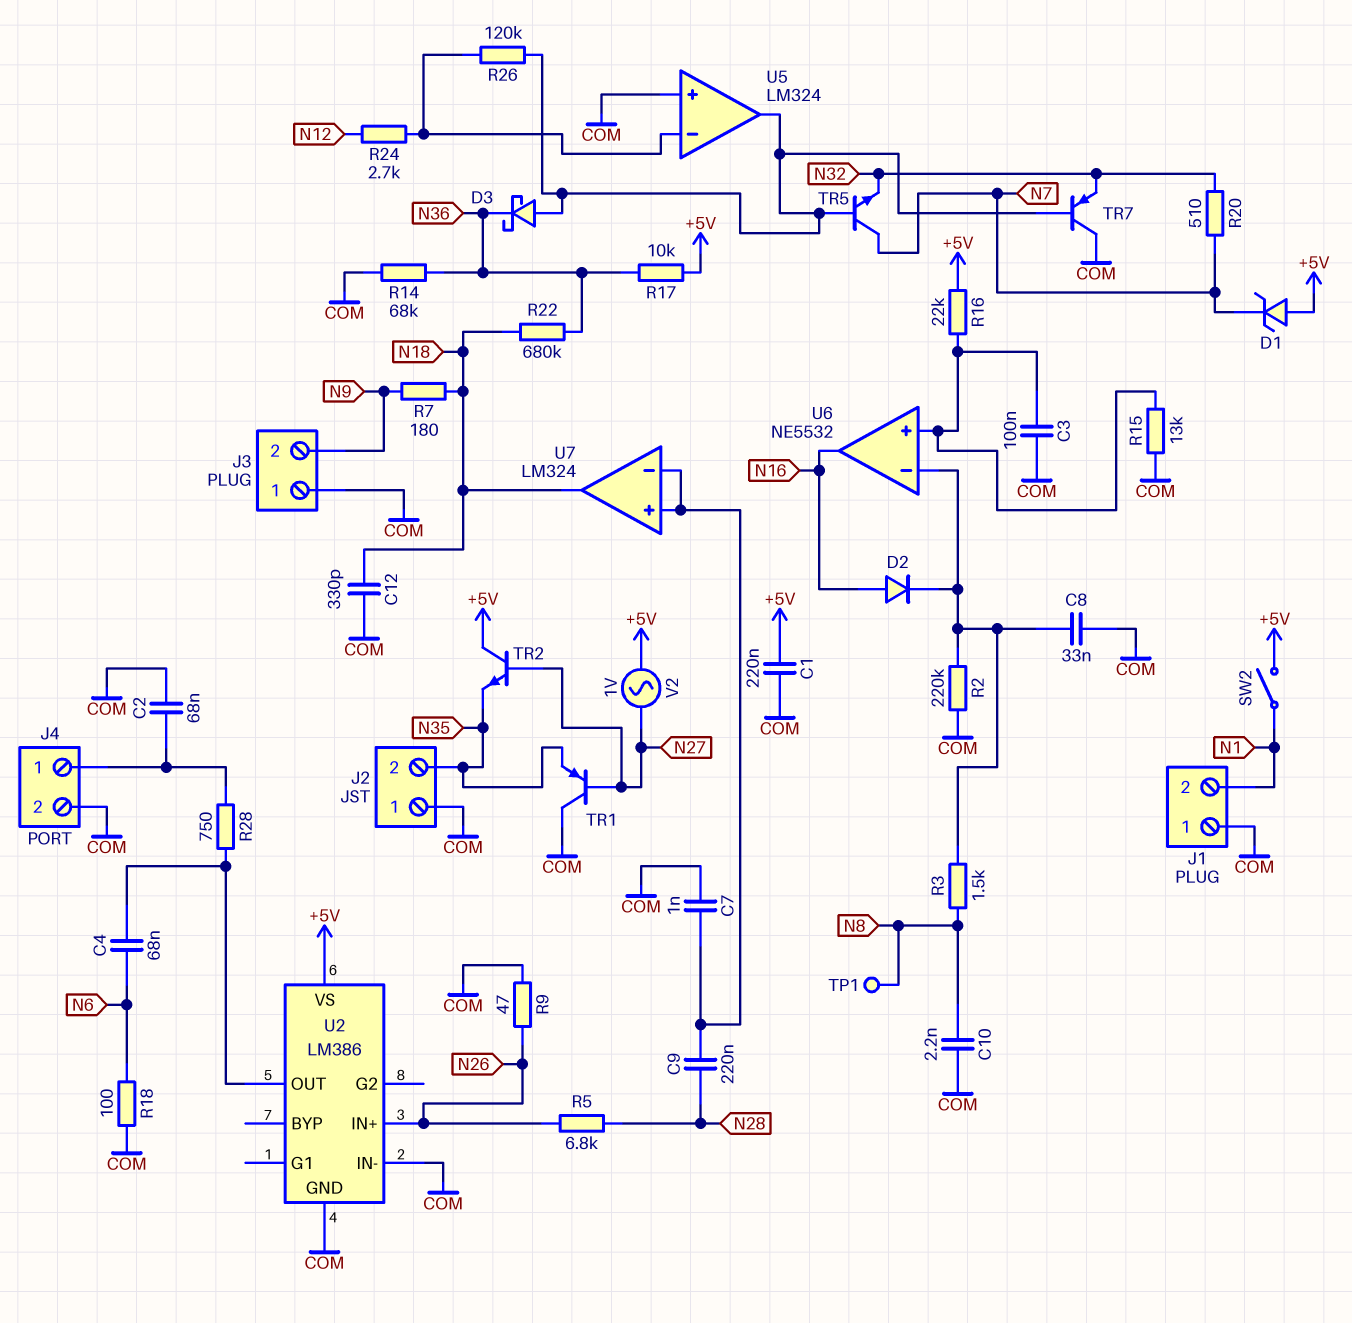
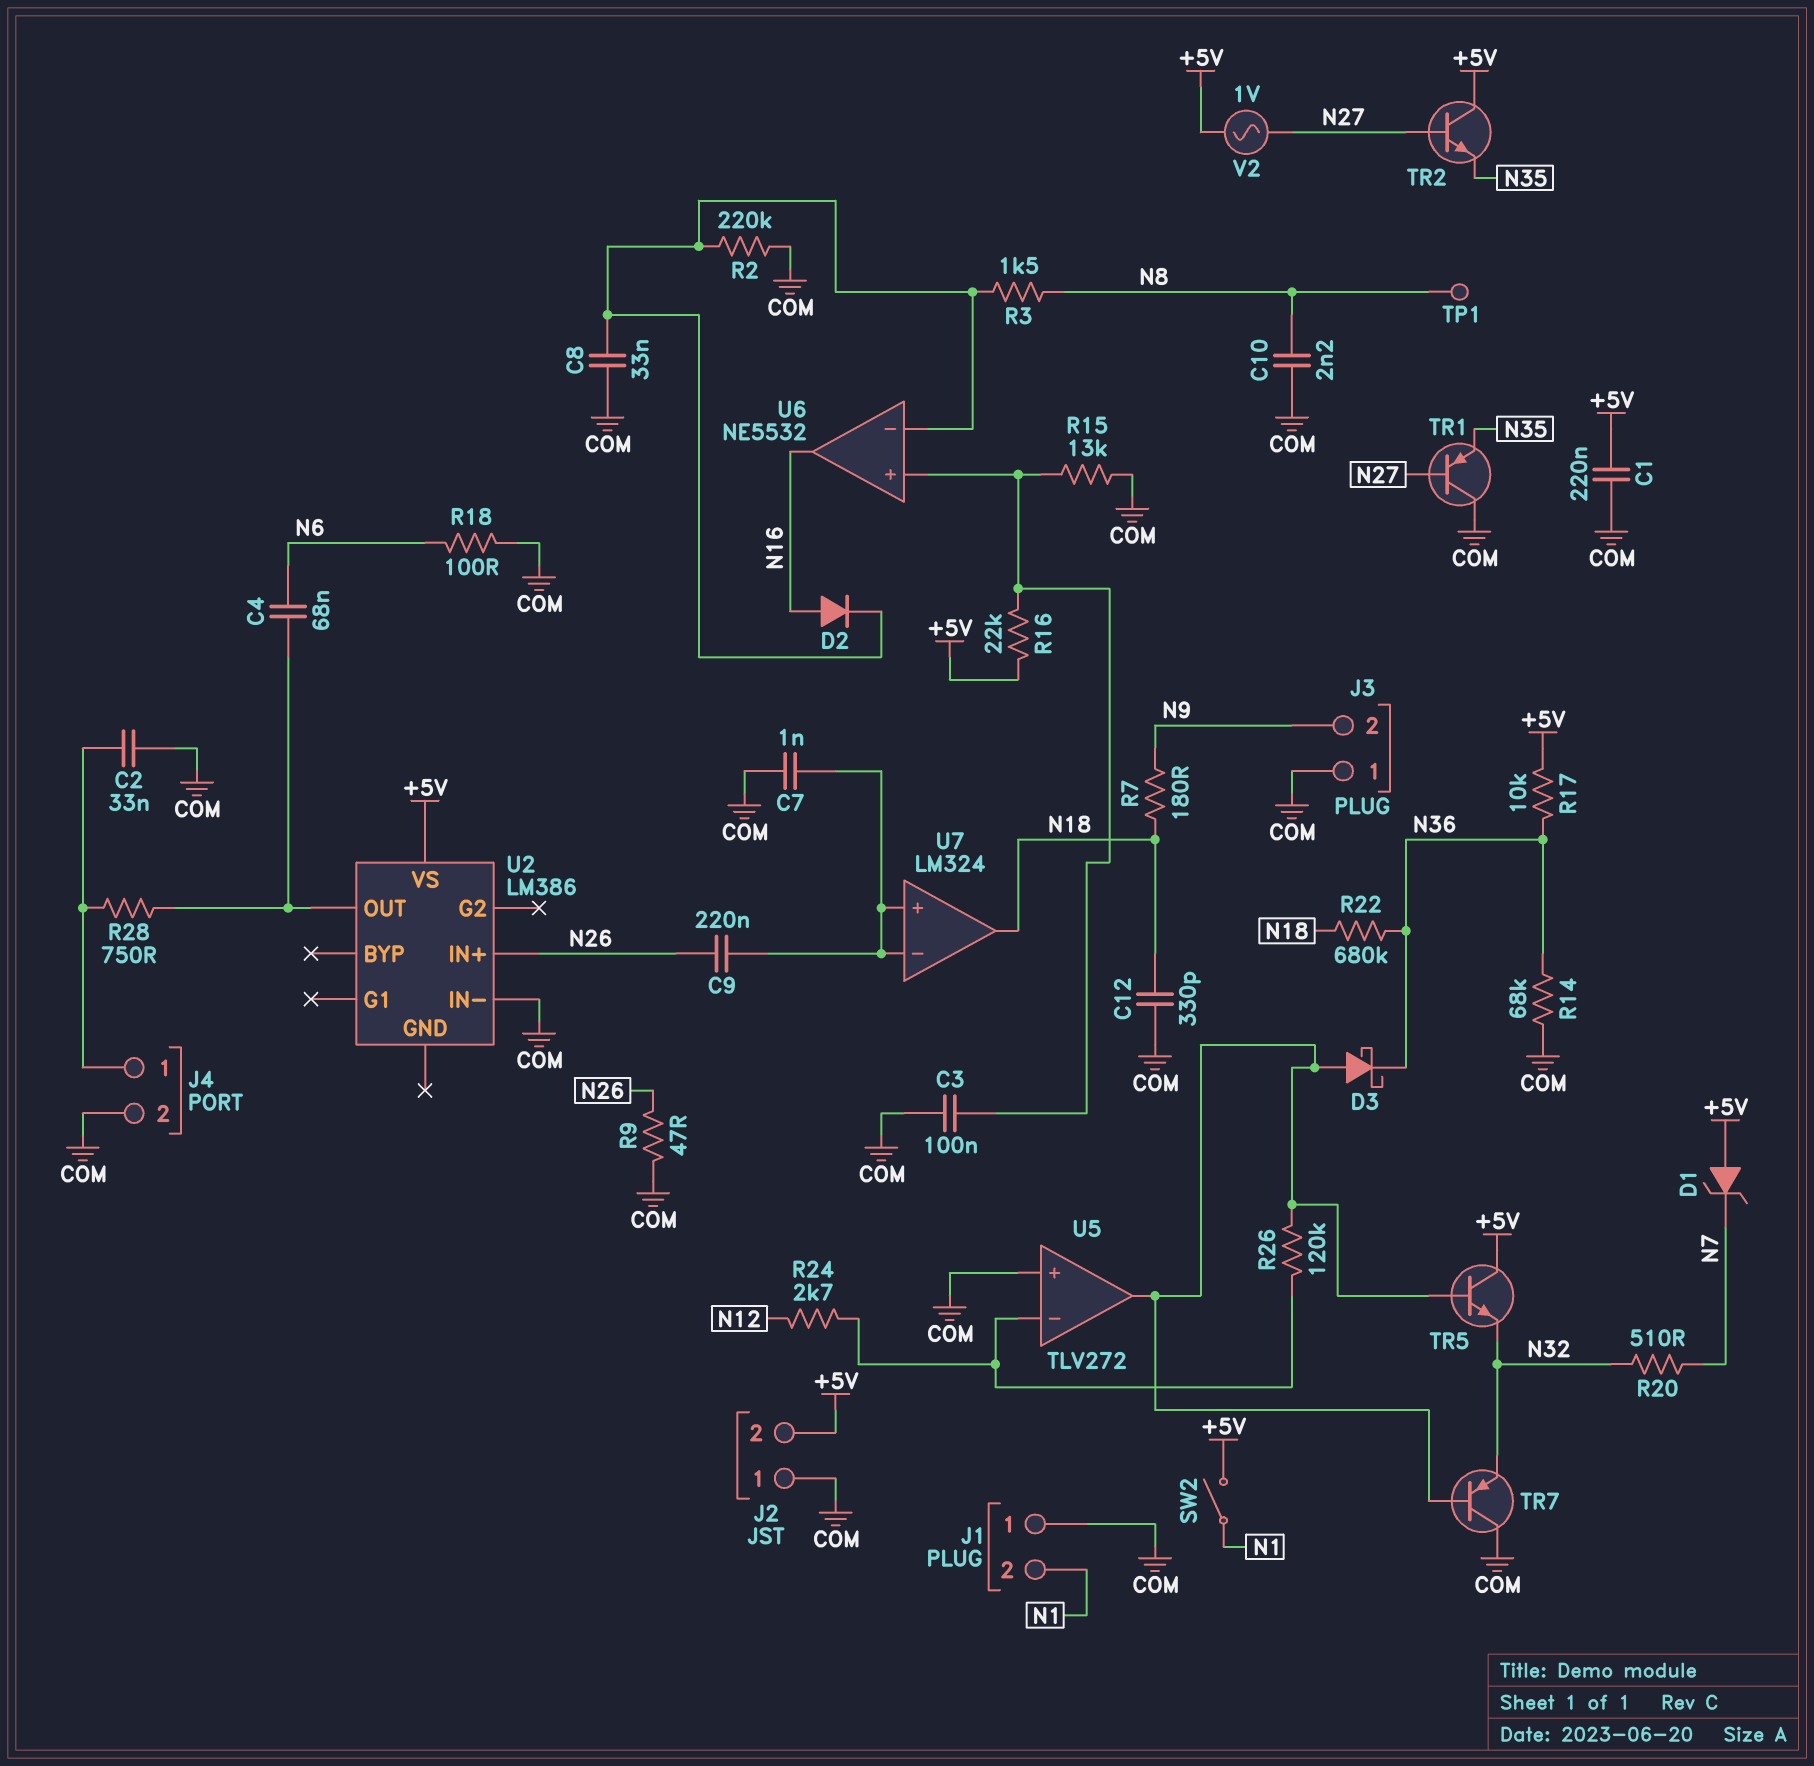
C2: 68nF (COM, J4/1) -> 33nF (COM, J4/1)
C9: 220nF (N28, U7/in+) -> 220nF (N26, U7/in+)
J2 pin 2: N35 -> +5V
R5: 6.8k (N26, N28) -> none
TR5: NPN (B U5/out, C N7, E N32) -> NPN (B U5/out, C +5V, E N32)
U2 pin GND: COM -> none
U5: LM324 -> TLV272

